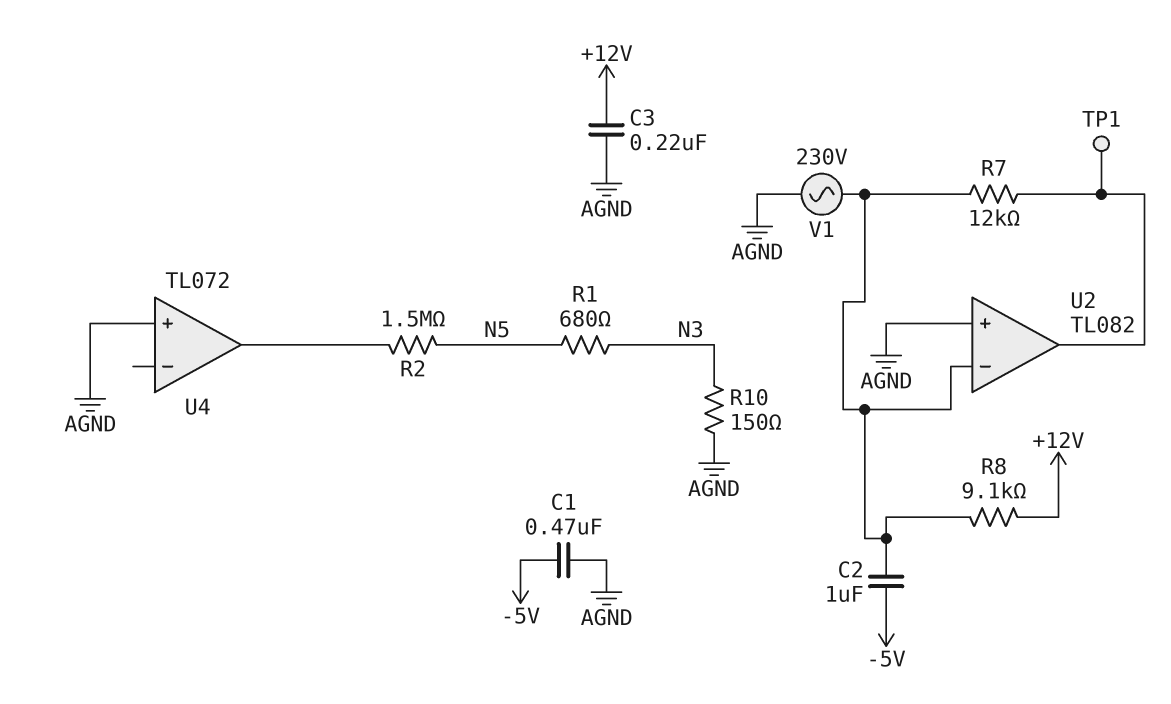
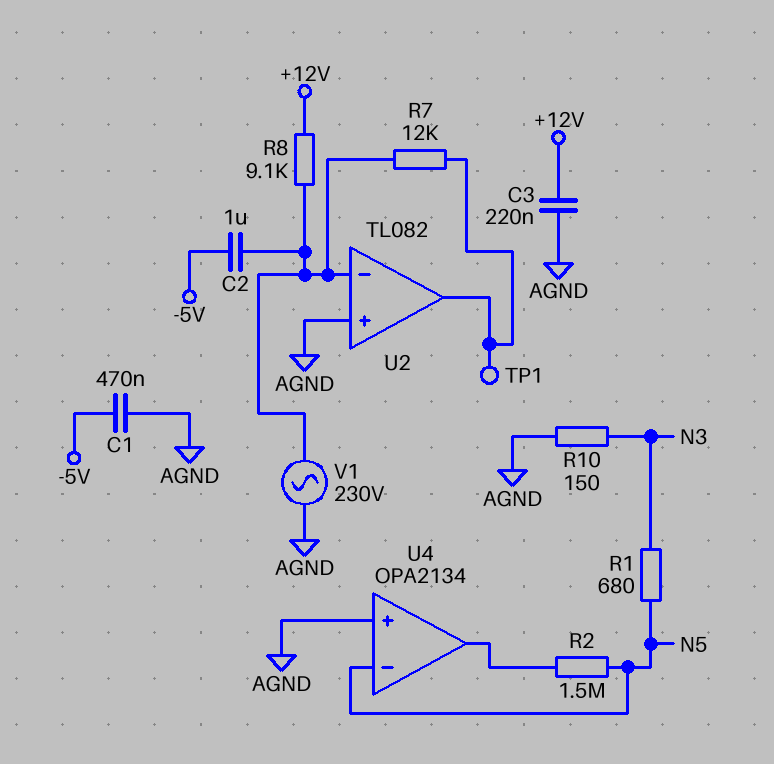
U4: TL072 -> OPA2134
U4 pin in-: none -> N5

